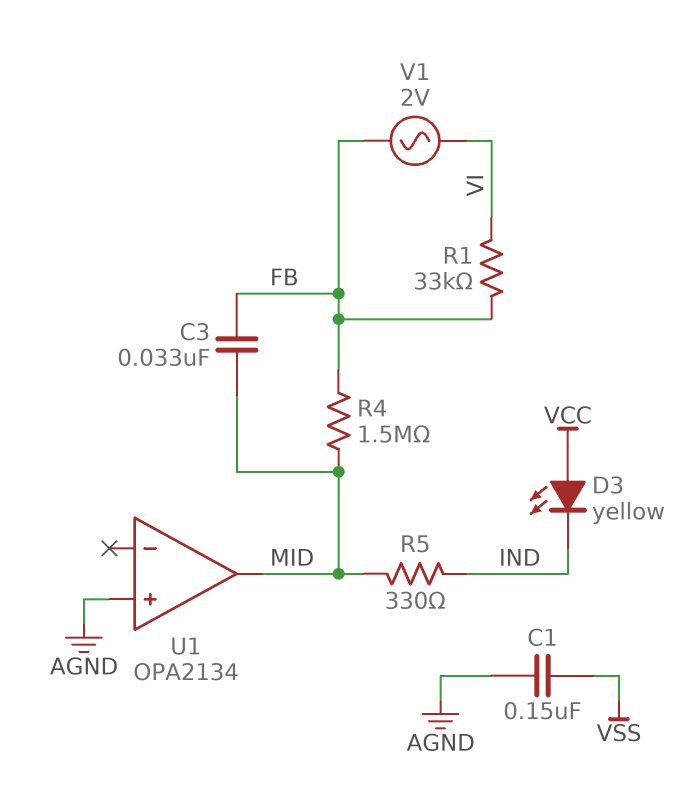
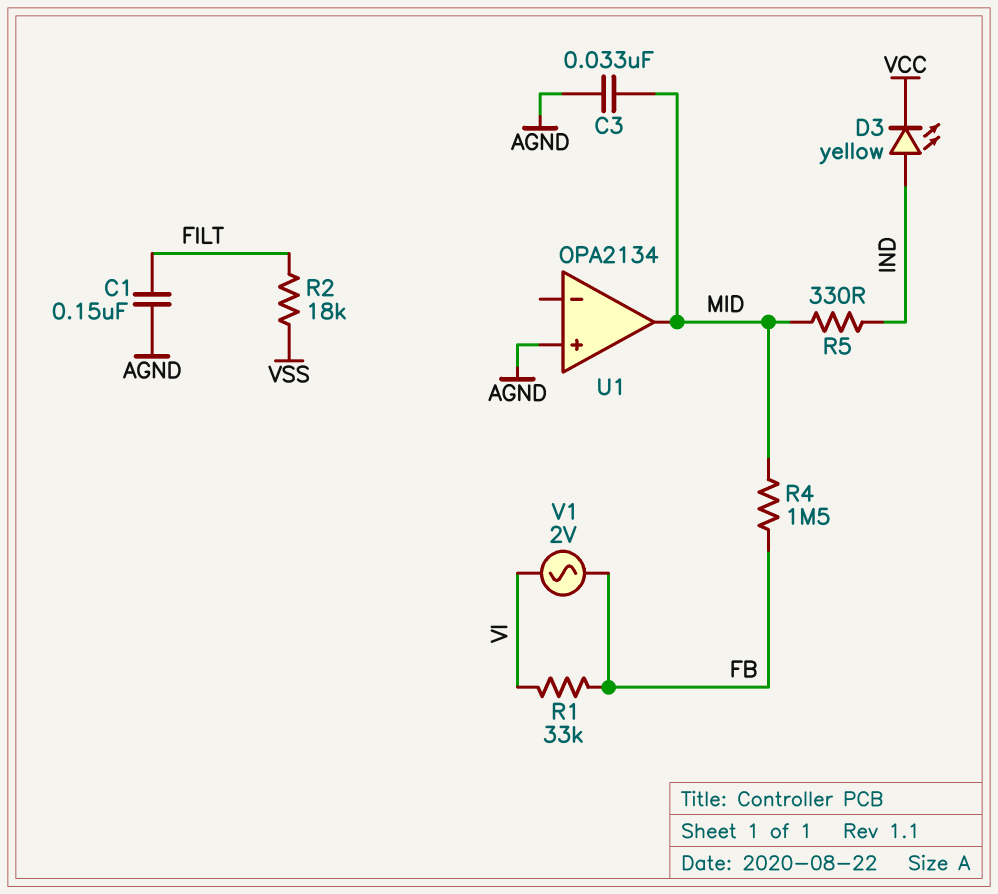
C1: 150nF (AGND, VSS) -> 150nF (AGND, FILT)
C3: 33nF (FB, MID) -> 33nF (AGND, MID)
D3: LED yellow (A VCC, K IND) -> LED yellow (A IND, K VCC)
R2: none -> 18k (FILT, VSS)

